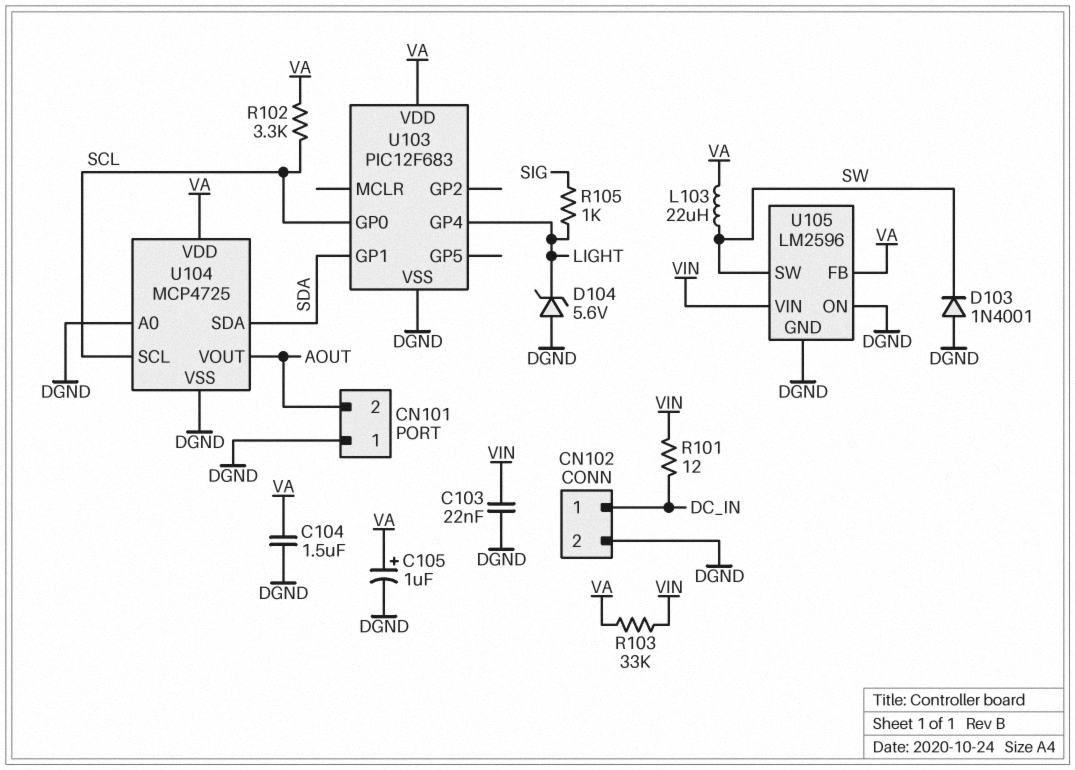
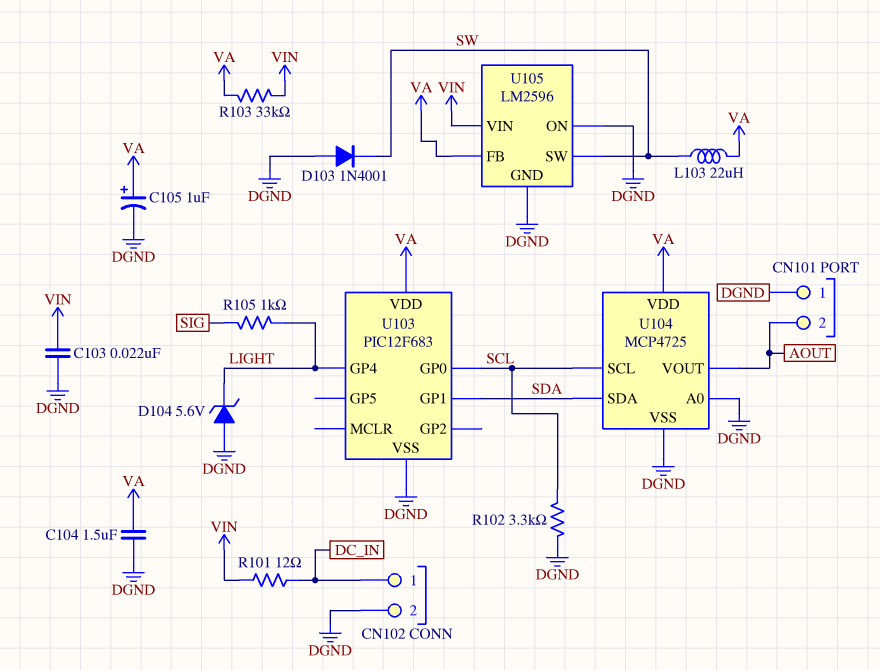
R102: 3.3k (SCL, VA) -> 3.3k (DGND, SCL)

